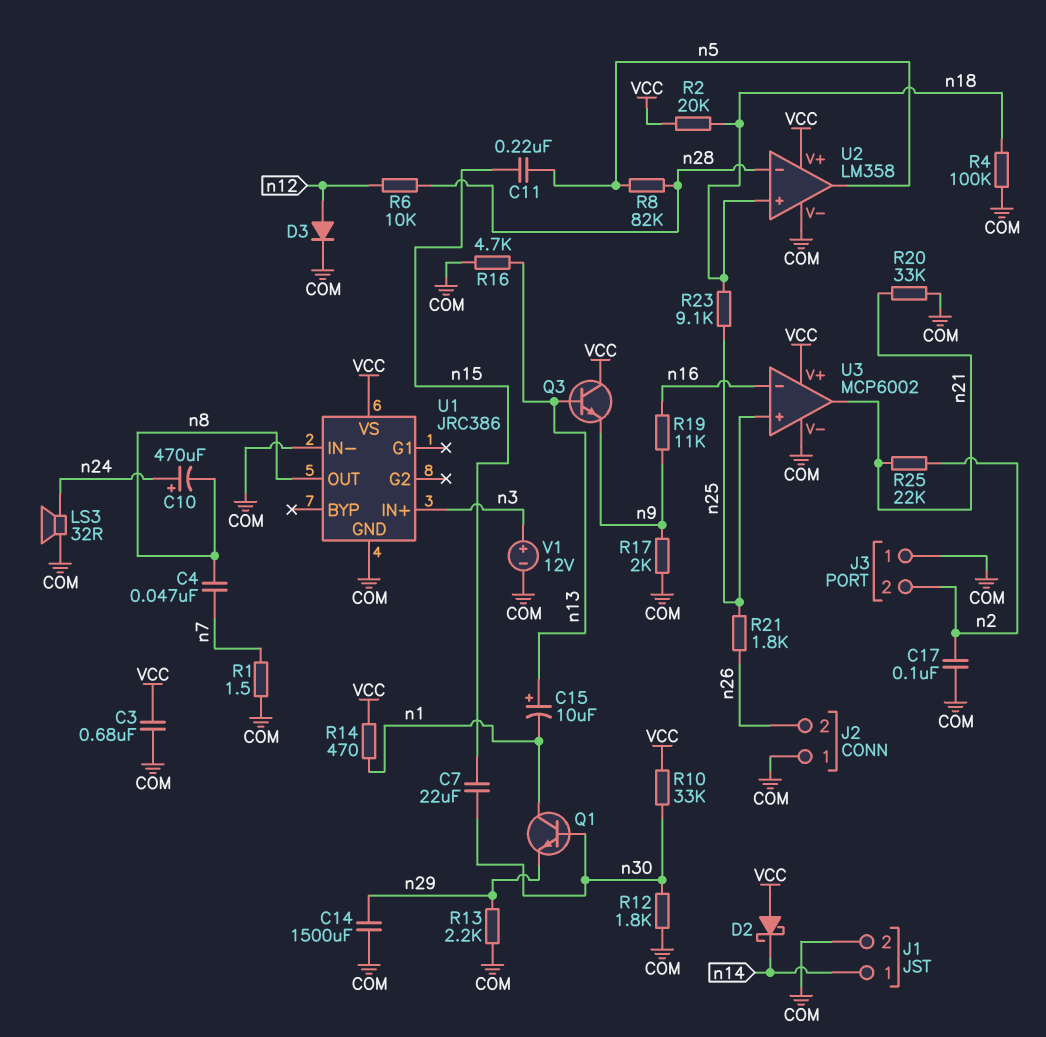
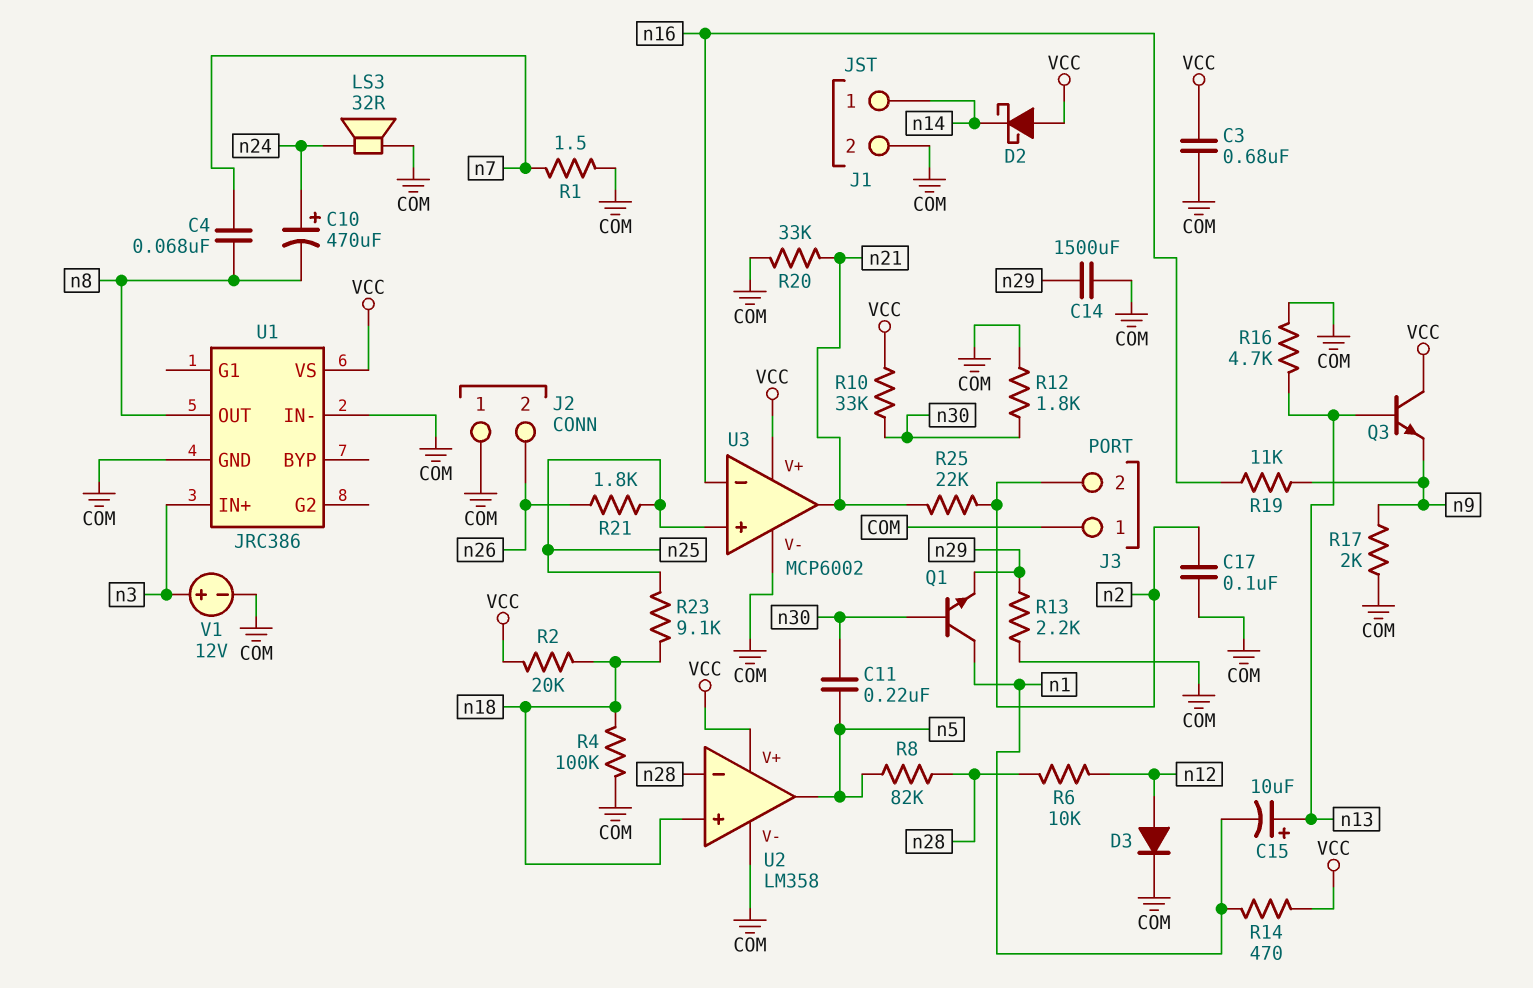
C4: 47nF (n7, n8) -> 68nF (n7, n8)
C7: 22uF (n15, n30) -> none
C11: 220nF (n5, n15) -> 220nF (n5, n30)

